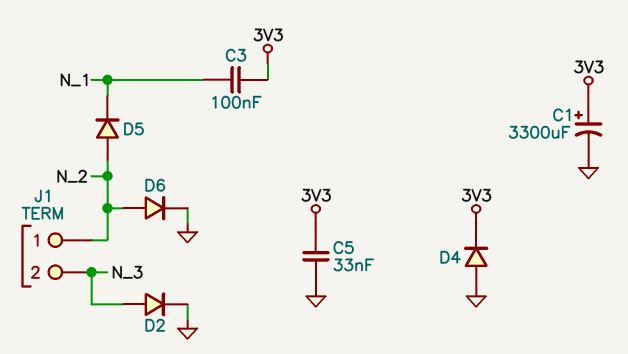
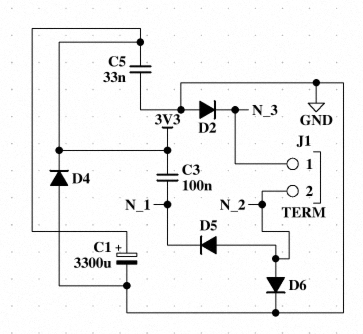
D2: diode (A N_3, K GND) -> diode (A GND, K N_3)
J1 pin 1: N_2 -> N_3
J1 pin 2: N_3 -> N_2

